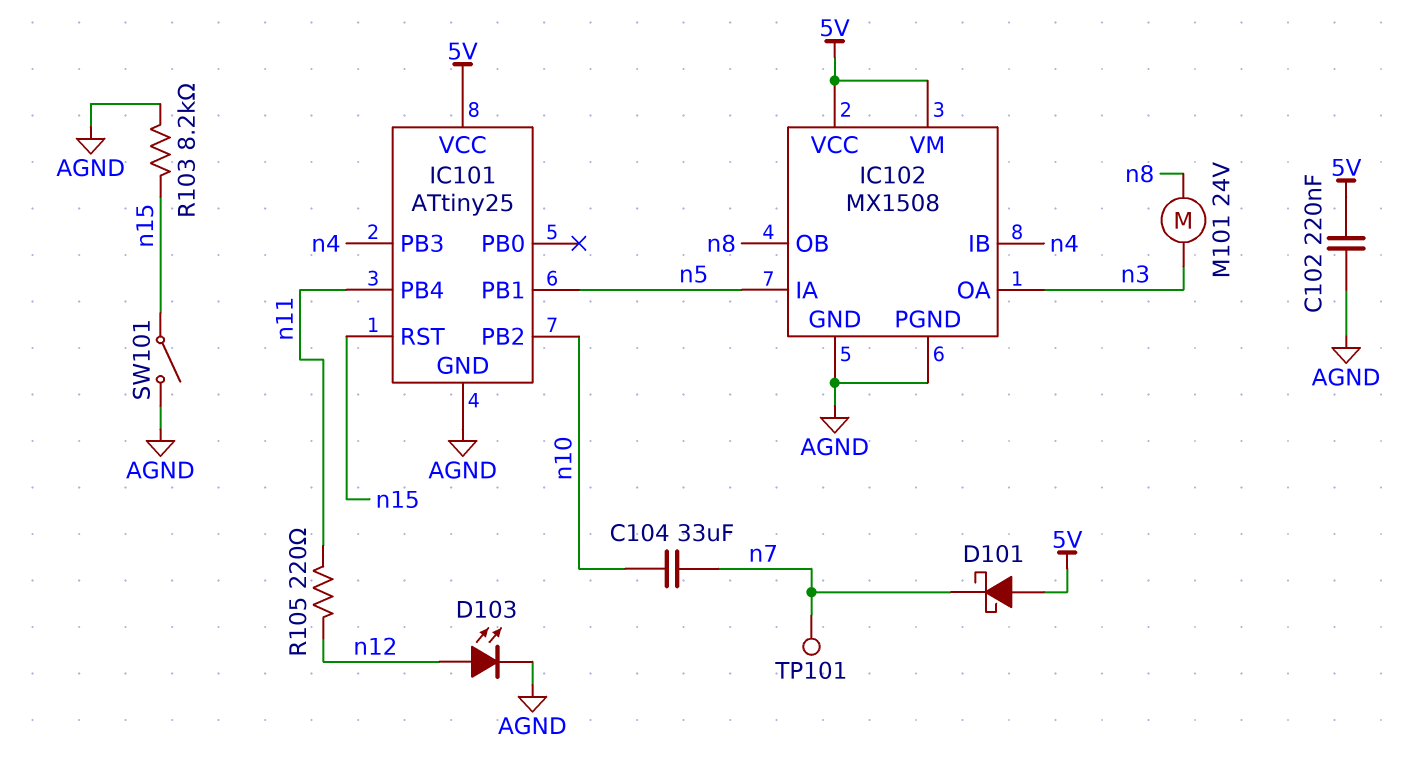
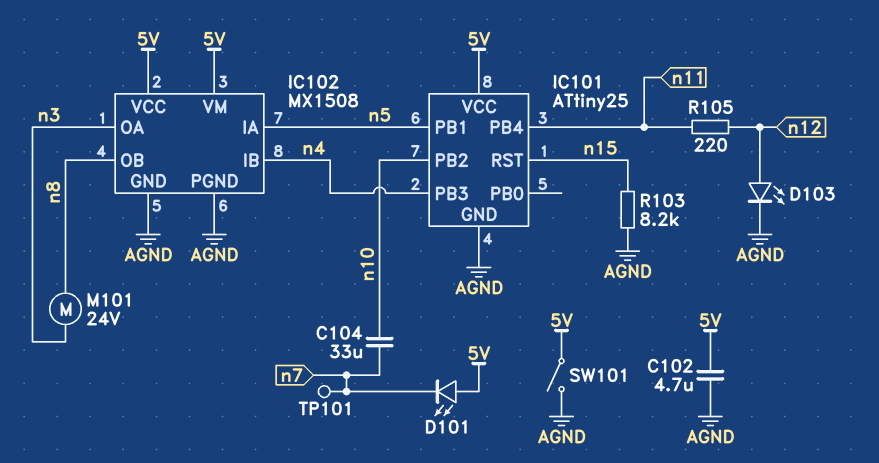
C102: 220nF (5V, AGND) -> 4.7uF (5V, AGND)
D101: schottky (A 5V, K n7) -> LED (A 5V, K n7)
SW101: switch (AGND, n15) -> switch (5V, AGND)

